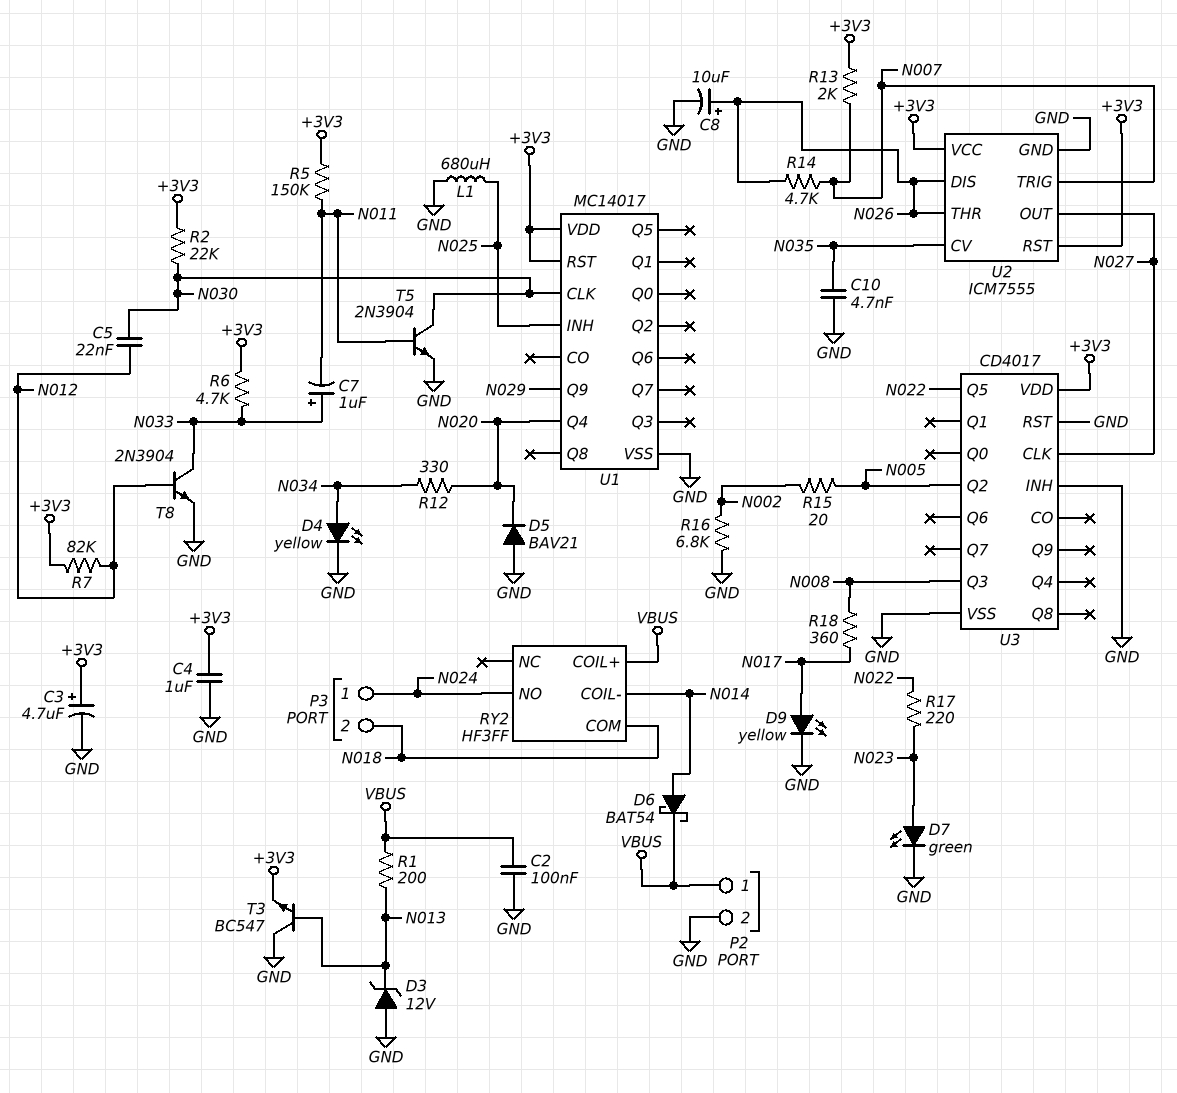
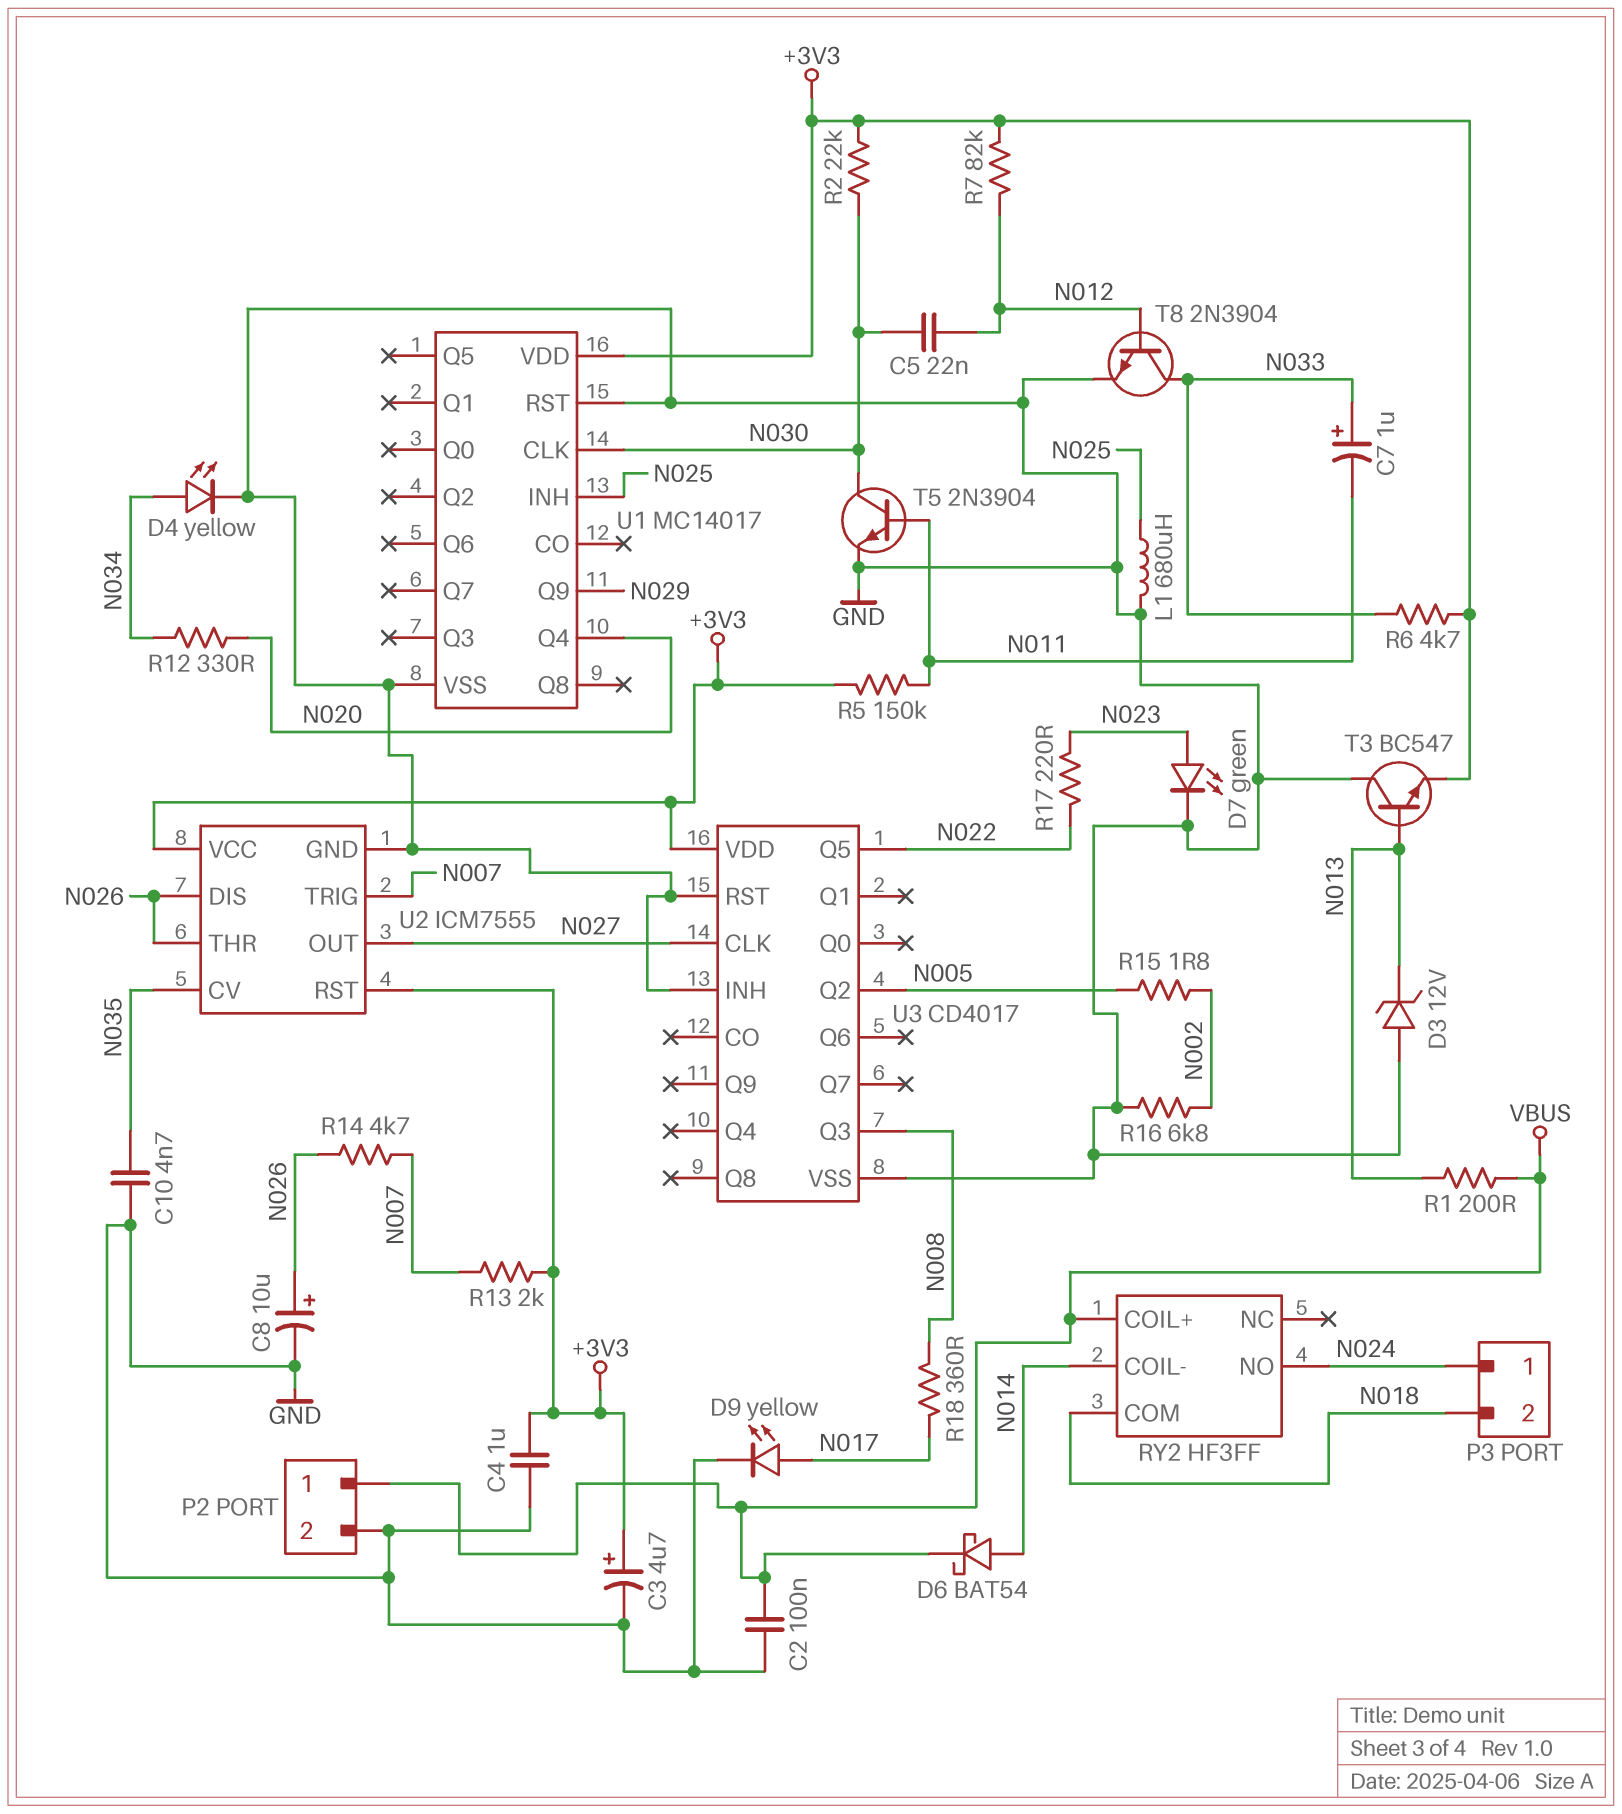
D5: diode BAV21 (A GND, K N020) -> none
R15: 20 (N002, N005) -> 1.8 (N002, N005)
U1 pin RST: +3V3 -> GND

